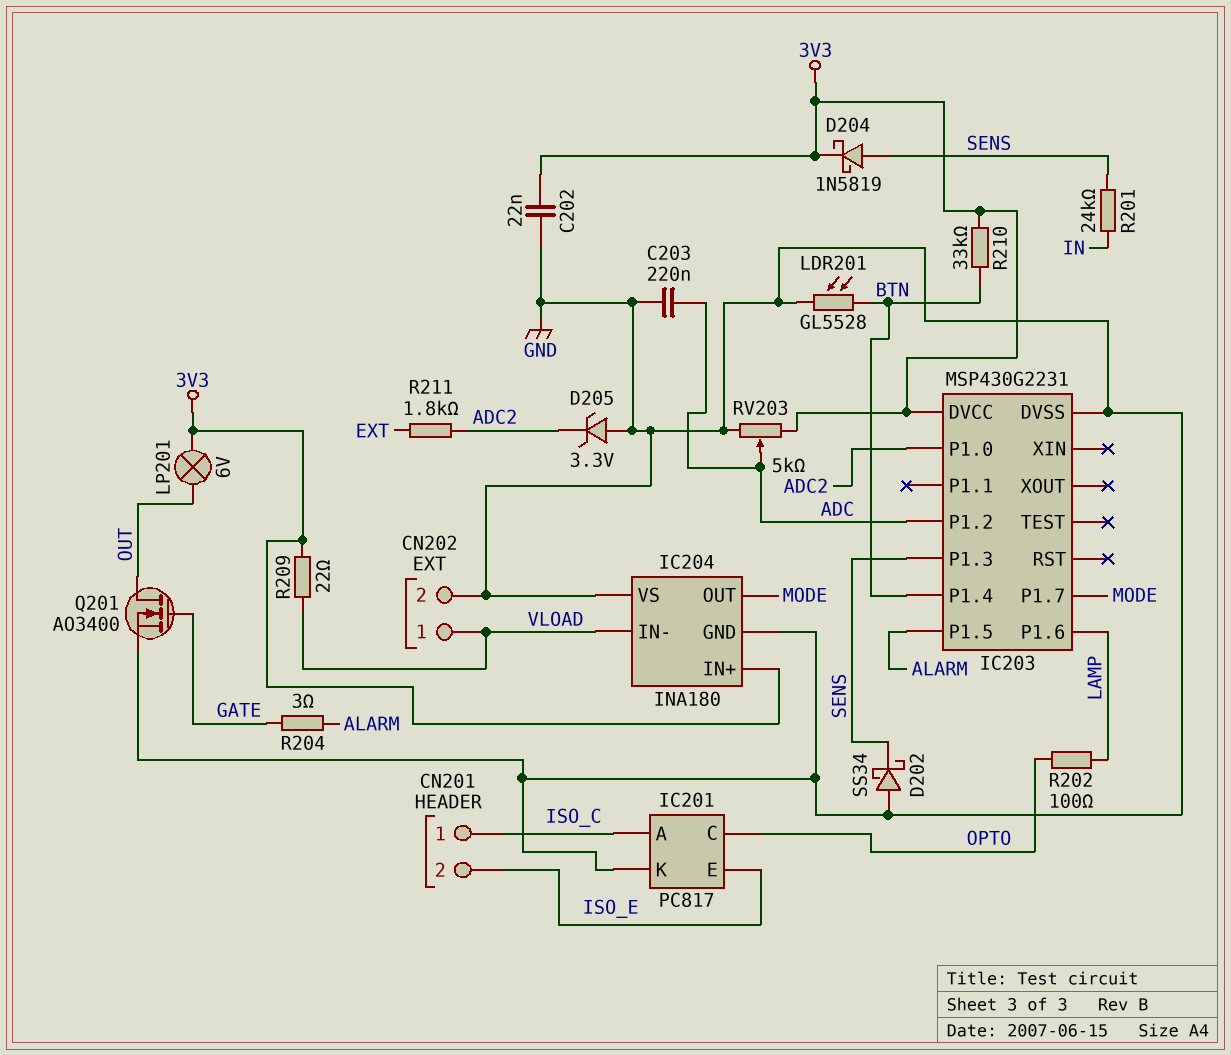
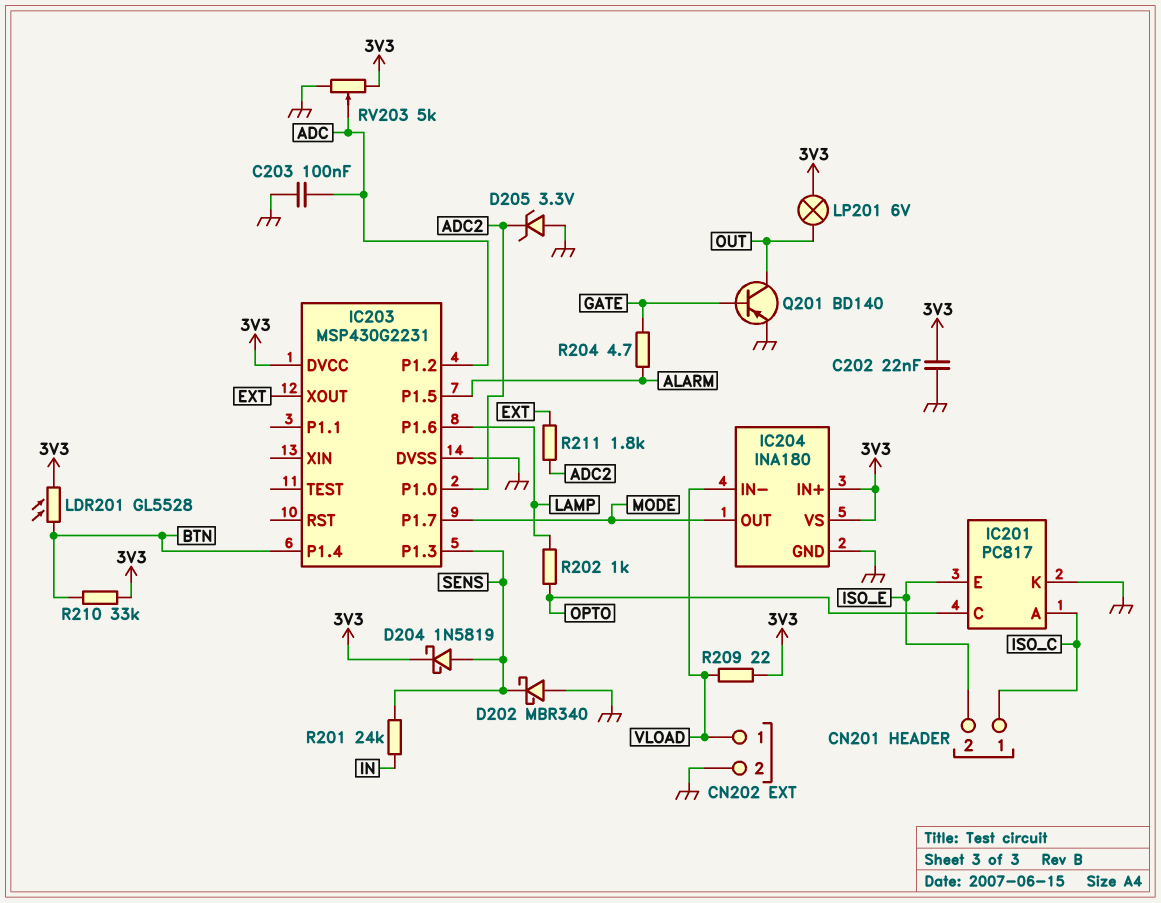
C203: 220nF (ADC, GND) -> 100nF (ADC, GND)
D202: schottky SS34 (A GND, K SENS) -> schottky MBR340 (A GND, K SENS)
IC203 pin XOUT: none -> EXT
IC204 pin VS: GND -> 3V3
LDR201: GL5528 (BTN, GND) -> GL5528 (3V3, BTN)
Q201: NMOS AO3400 (G GATE, D OUT, S GND) -> PNP BD140 (B GATE, C OUT, E GND)
R202: 100 (LAMP, OPTO) -> 1k (LAMP, OPTO)
R204: 3 (ALARM, GATE) -> 4.7 (ALARM, GATE)

